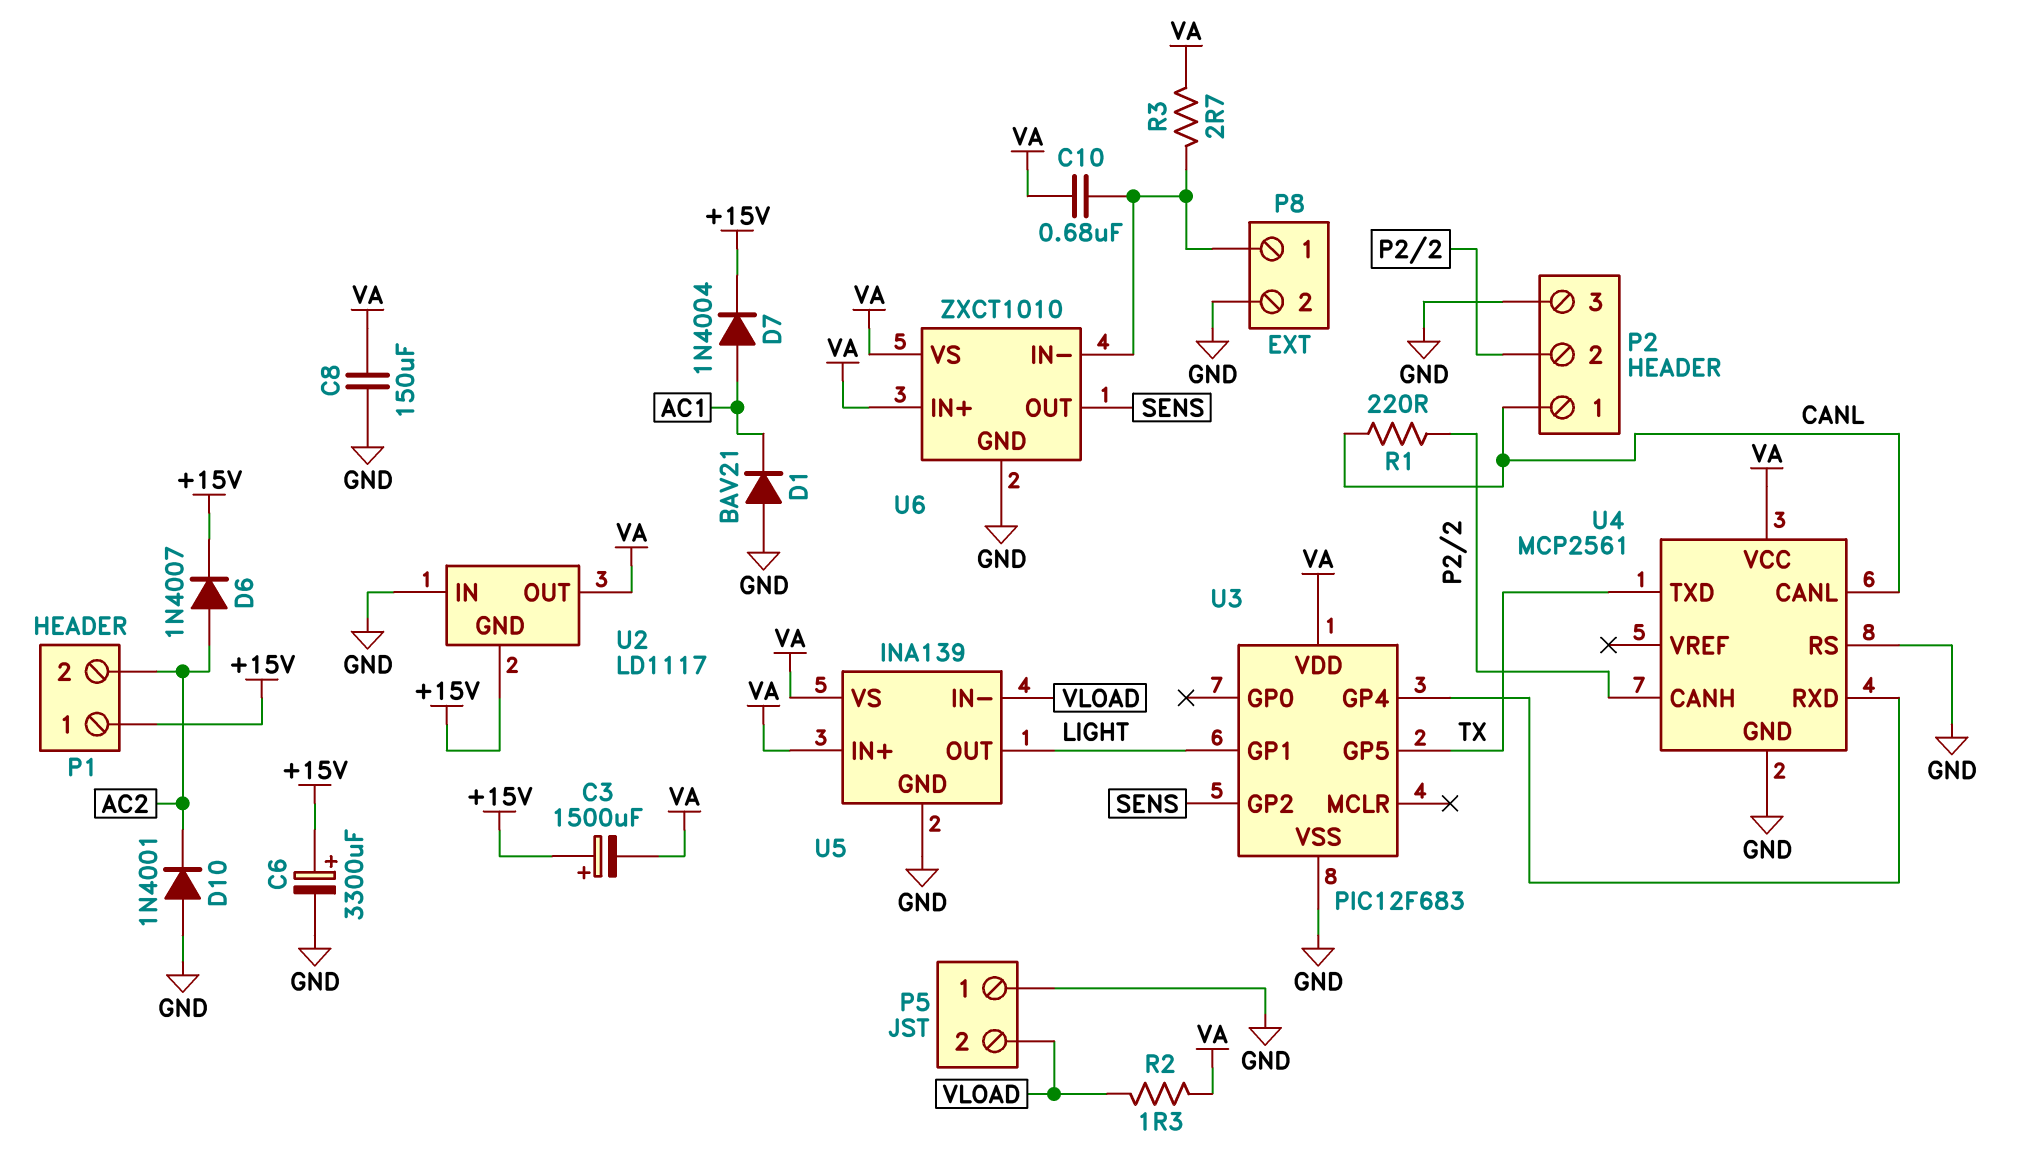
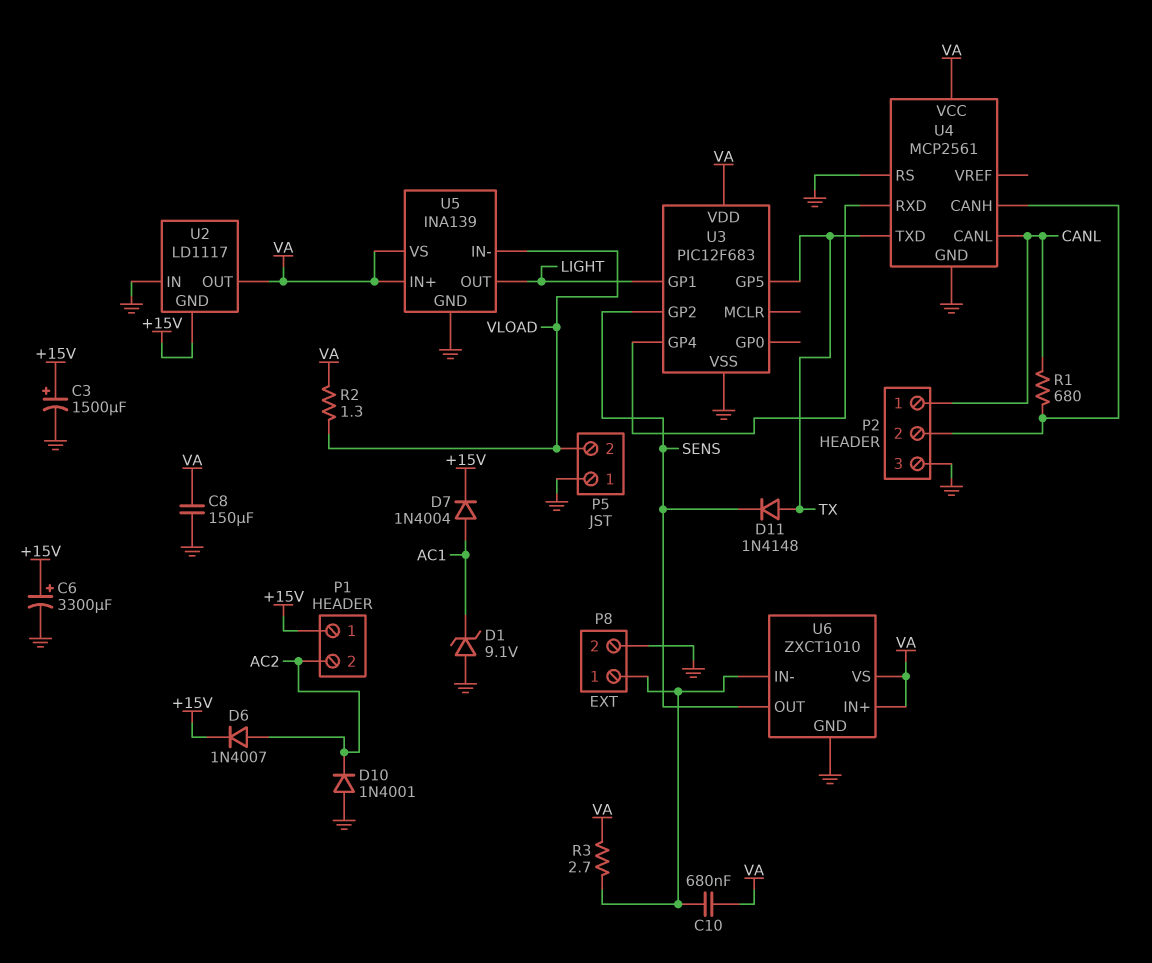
C3: 1500uF (plus +15V, minus VA) -> 1500uF (plus +15V, minus GND)
D1: diode BAV21 (A GND, K AC1) -> zener 9.1V (A GND, K AC1)
D11: none -> diode 1N4148 (A TX, K SENS)
R1: 220 (CANL, P2/2) -> 680 (CANL, P2/2)

